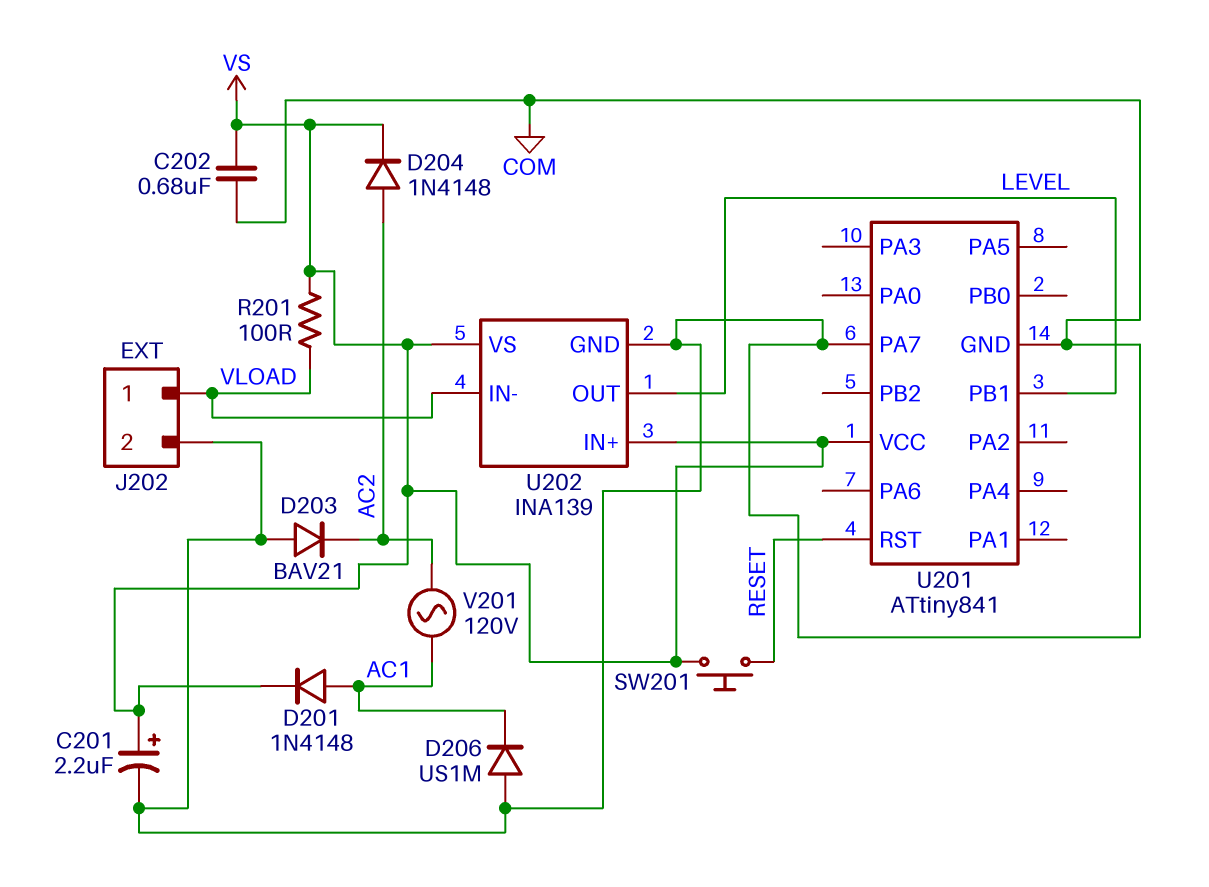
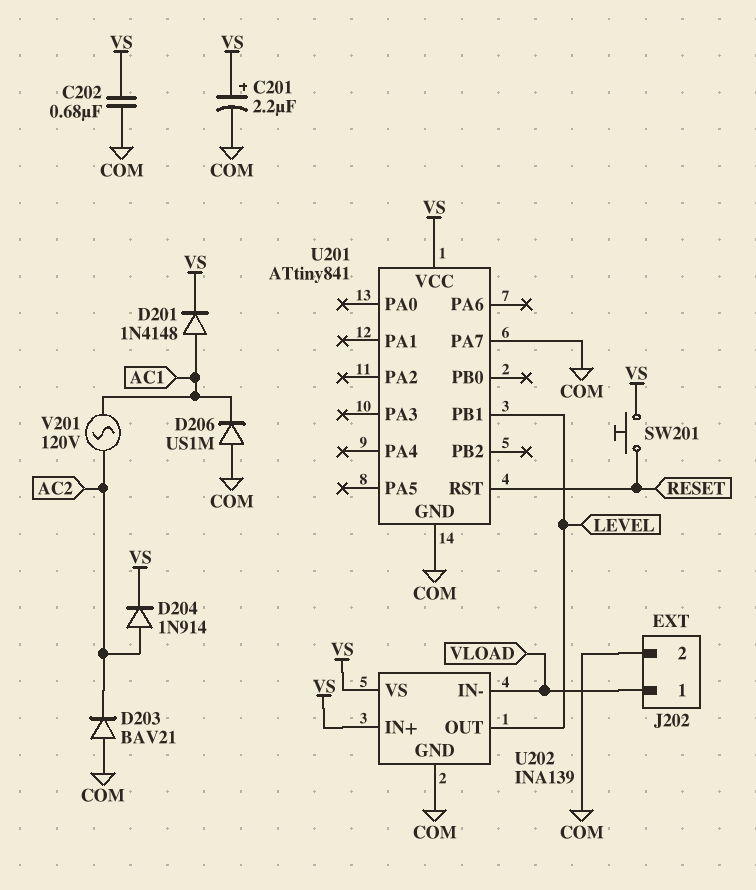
D204: diode 1N4148 (A AC2, K VS) -> diode 1N914 (A AC2, K VS)
R201: 100 (VLOAD, VS) -> none

